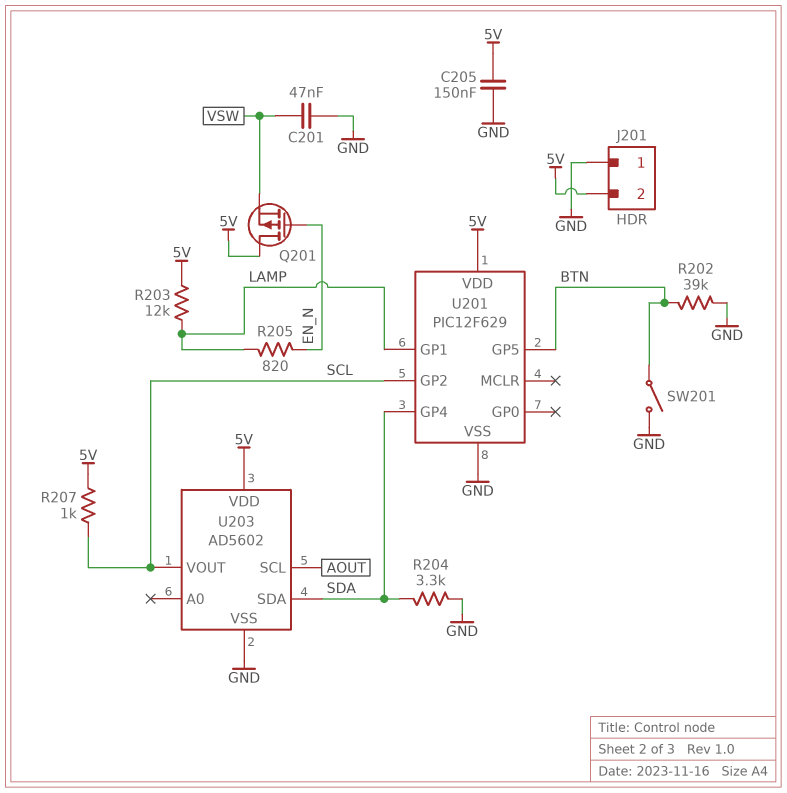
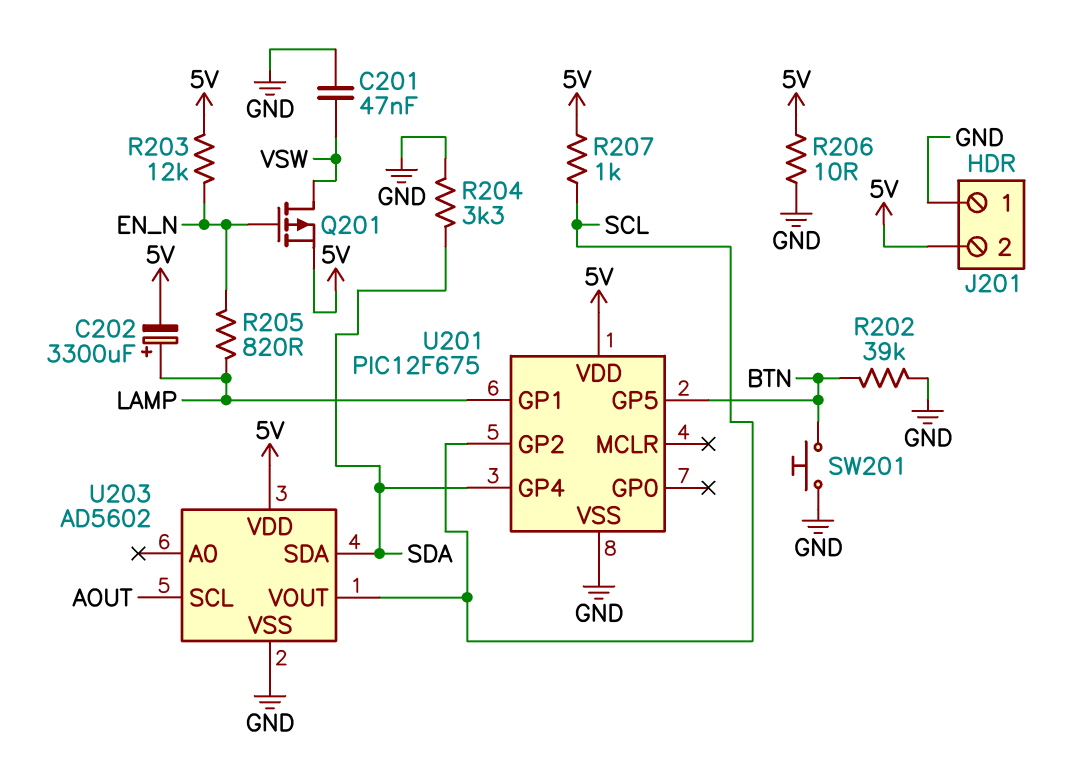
C202: none -> 3300uF (plus LAMP, minus 5V)
C205: 150nF (5V, GND) -> none
Q201: PMOS (G EN_N, D 5V, S VSW) -> PMOS (G EN_N, D VSW, S 5V)
R203: 12k (5V, LAMP) -> 12k (5V, EN_N)
R206: none -> 10 (5V, GND)
SW201: switch (BTN, GND) -> button (BTN, GND)
U201: PIC12F629 -> PIC12F675

